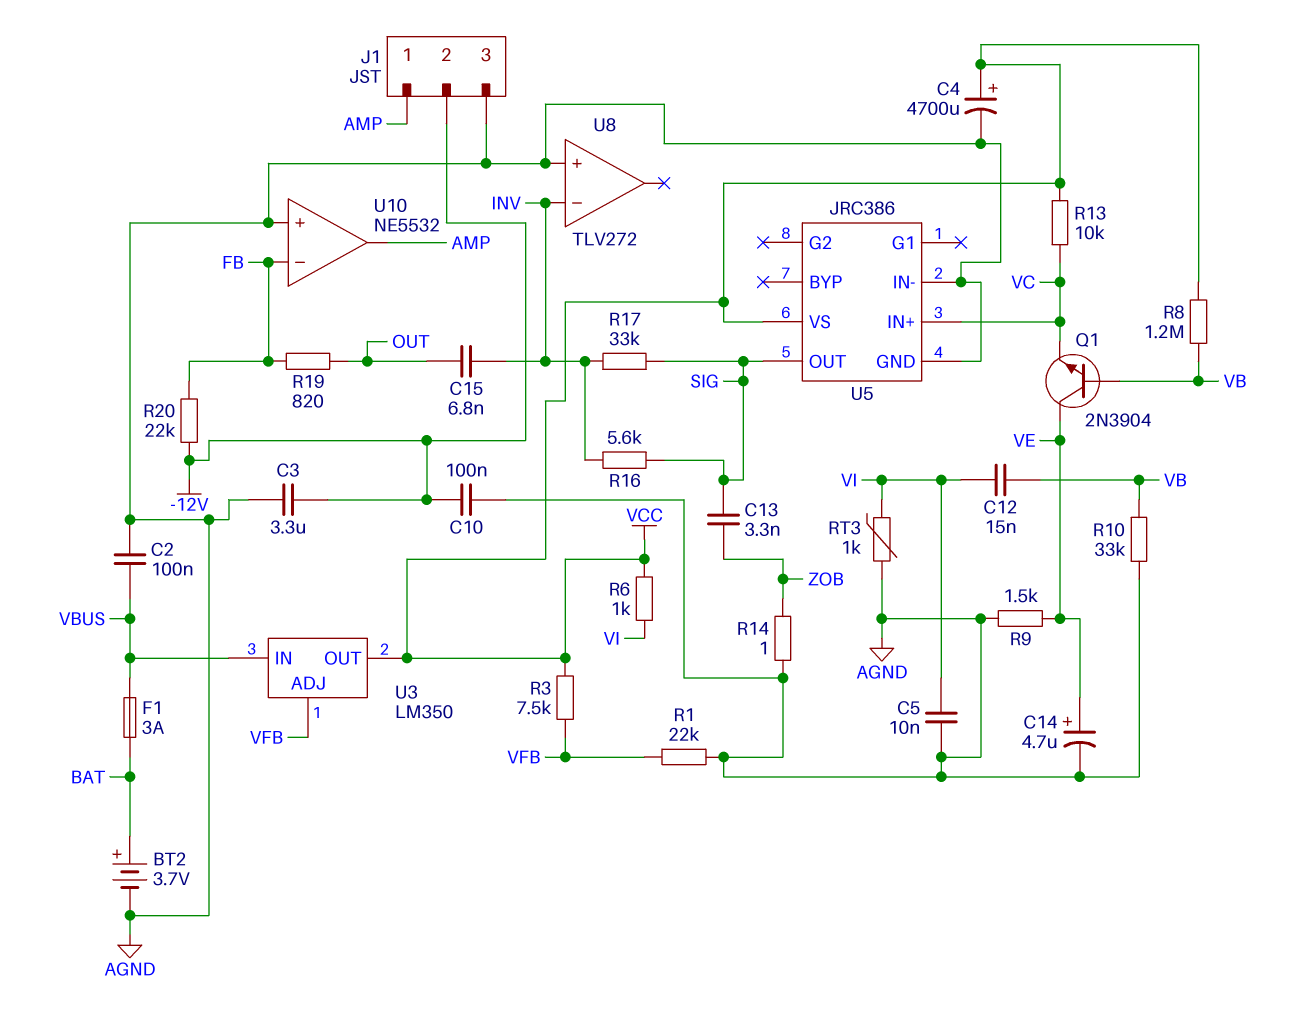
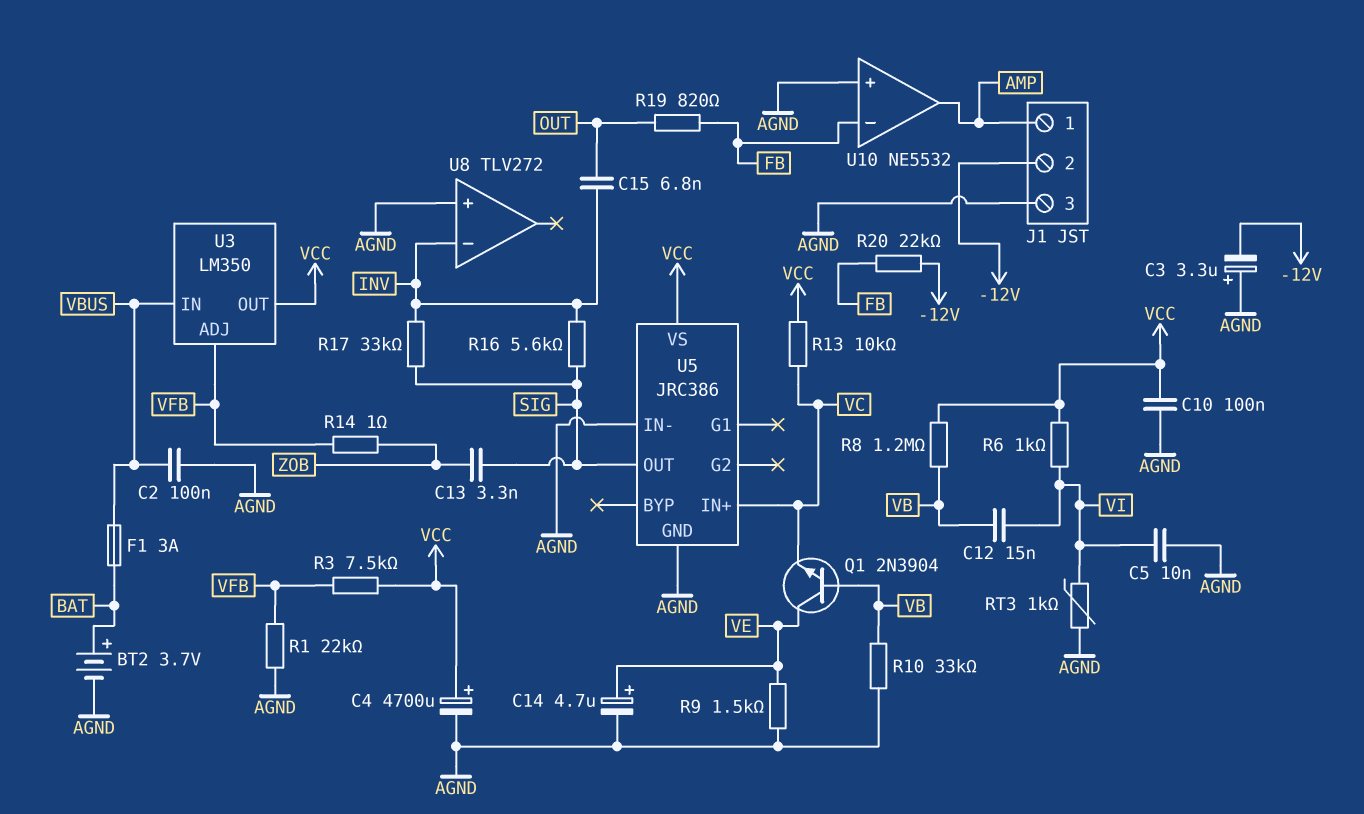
C3: 3.3uF (-12V, AGND) -> 3.3uF (plus AGND, minus -12V)
C10: 100nF (-12V, AGND) -> 100nF (AGND, VCC)
R14: 1 (AGND, ZOB) -> 1 (VFB, ZOB)

